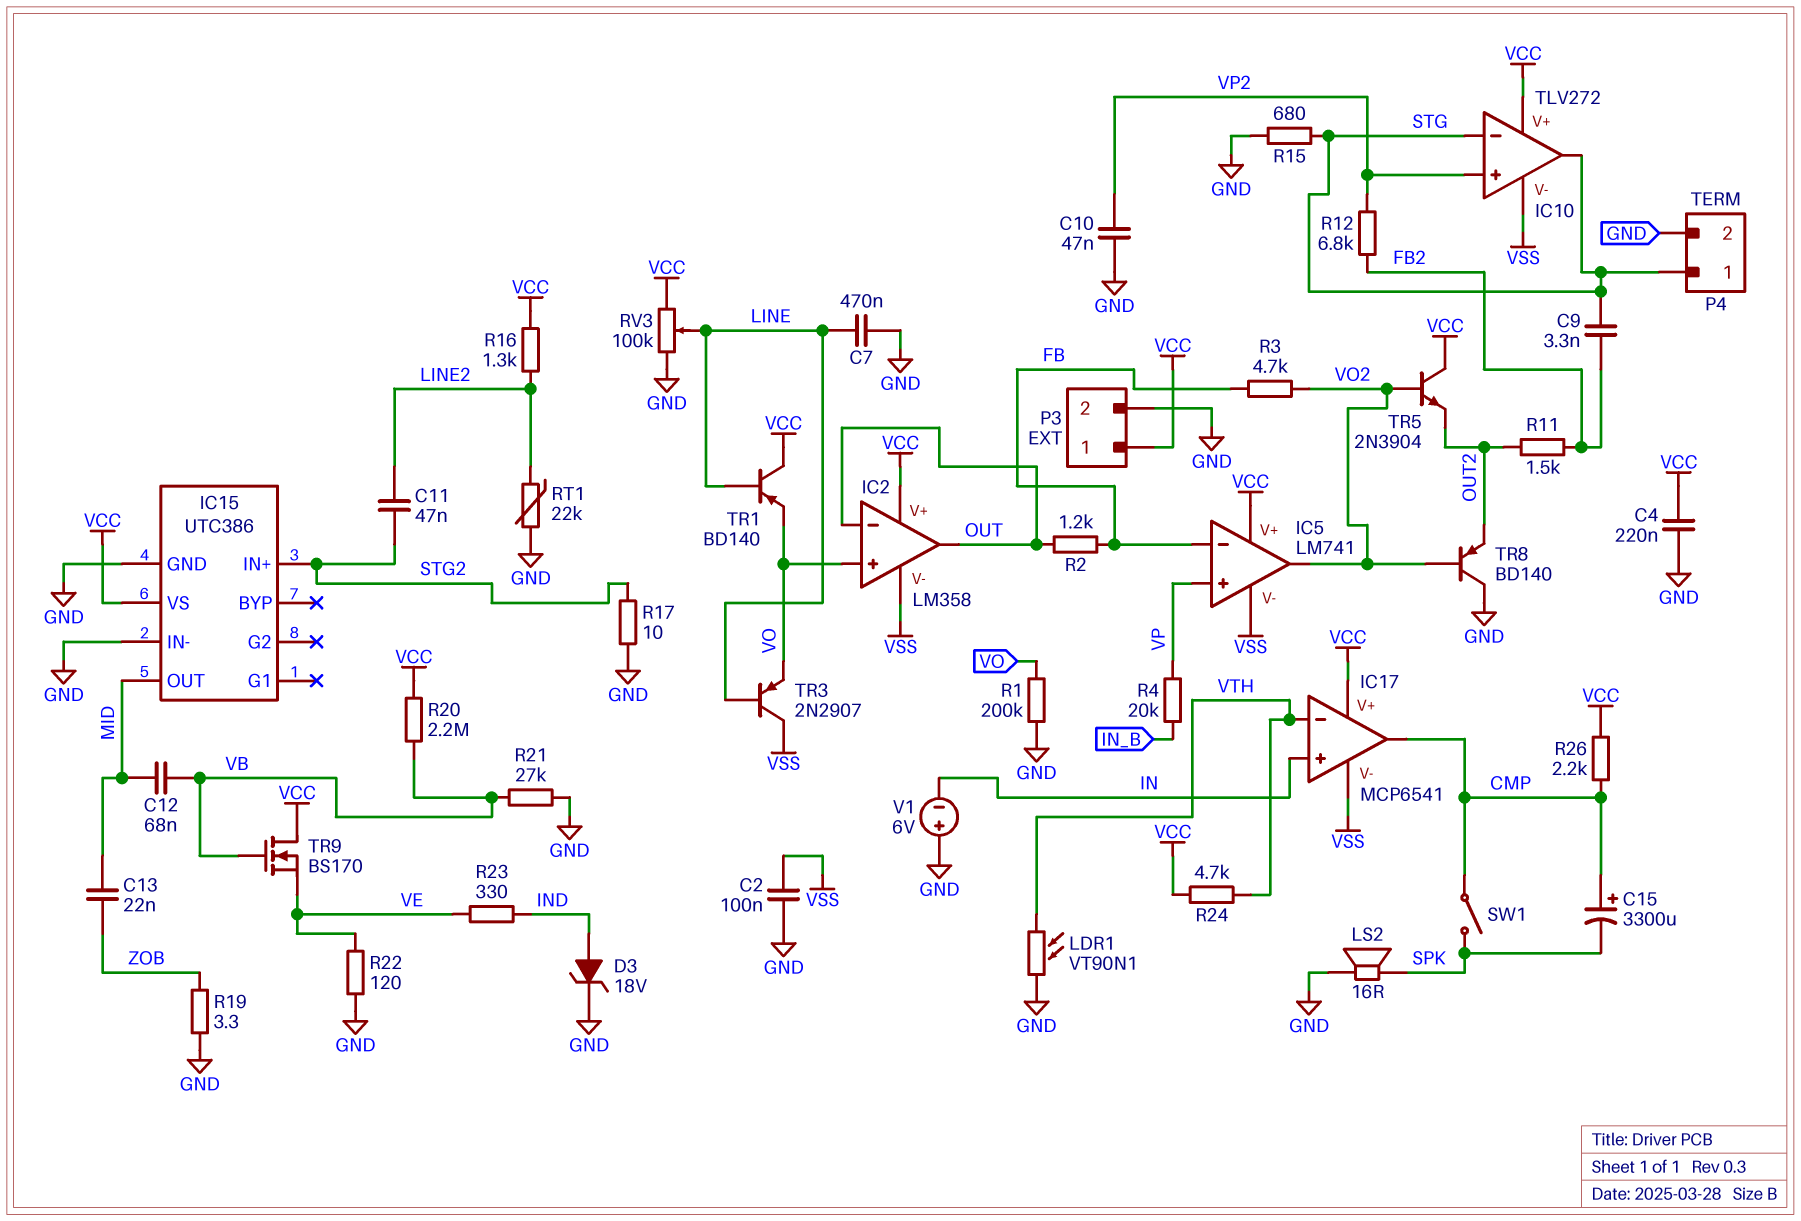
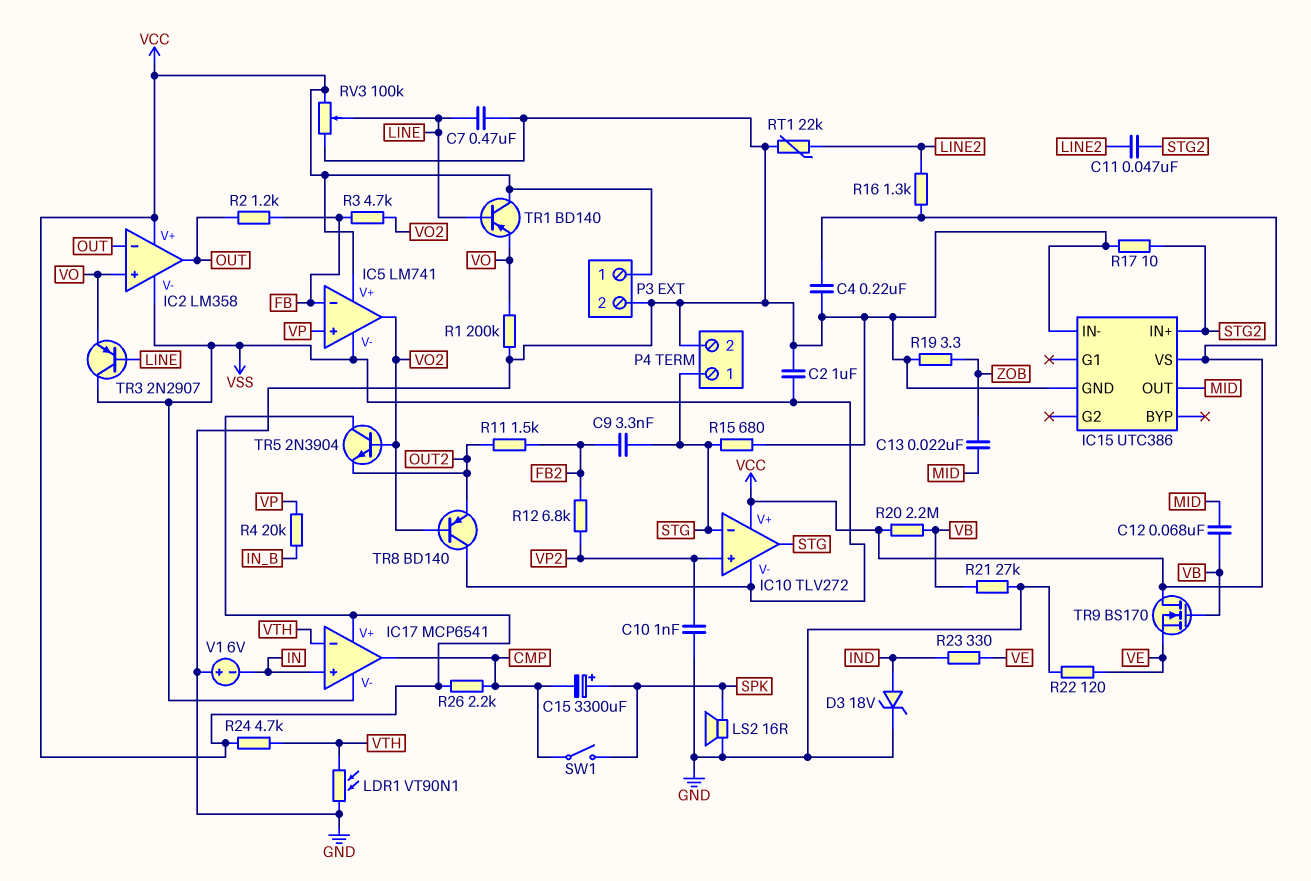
C2: 100nF (GND, VSS) -> 1uF (GND, VSS)
C10: 47nF (GND, VP2) -> 1nF (GND, VP2)
C15: 3300uF (plus CMP, minus SPK) -> 3300uF (plus SPK, minus CMP)
TR8: PNP BD140 (B VO2, C GND, E OUT2) -> PNP BD140 (B VO2, C VSS, E OUT2)

